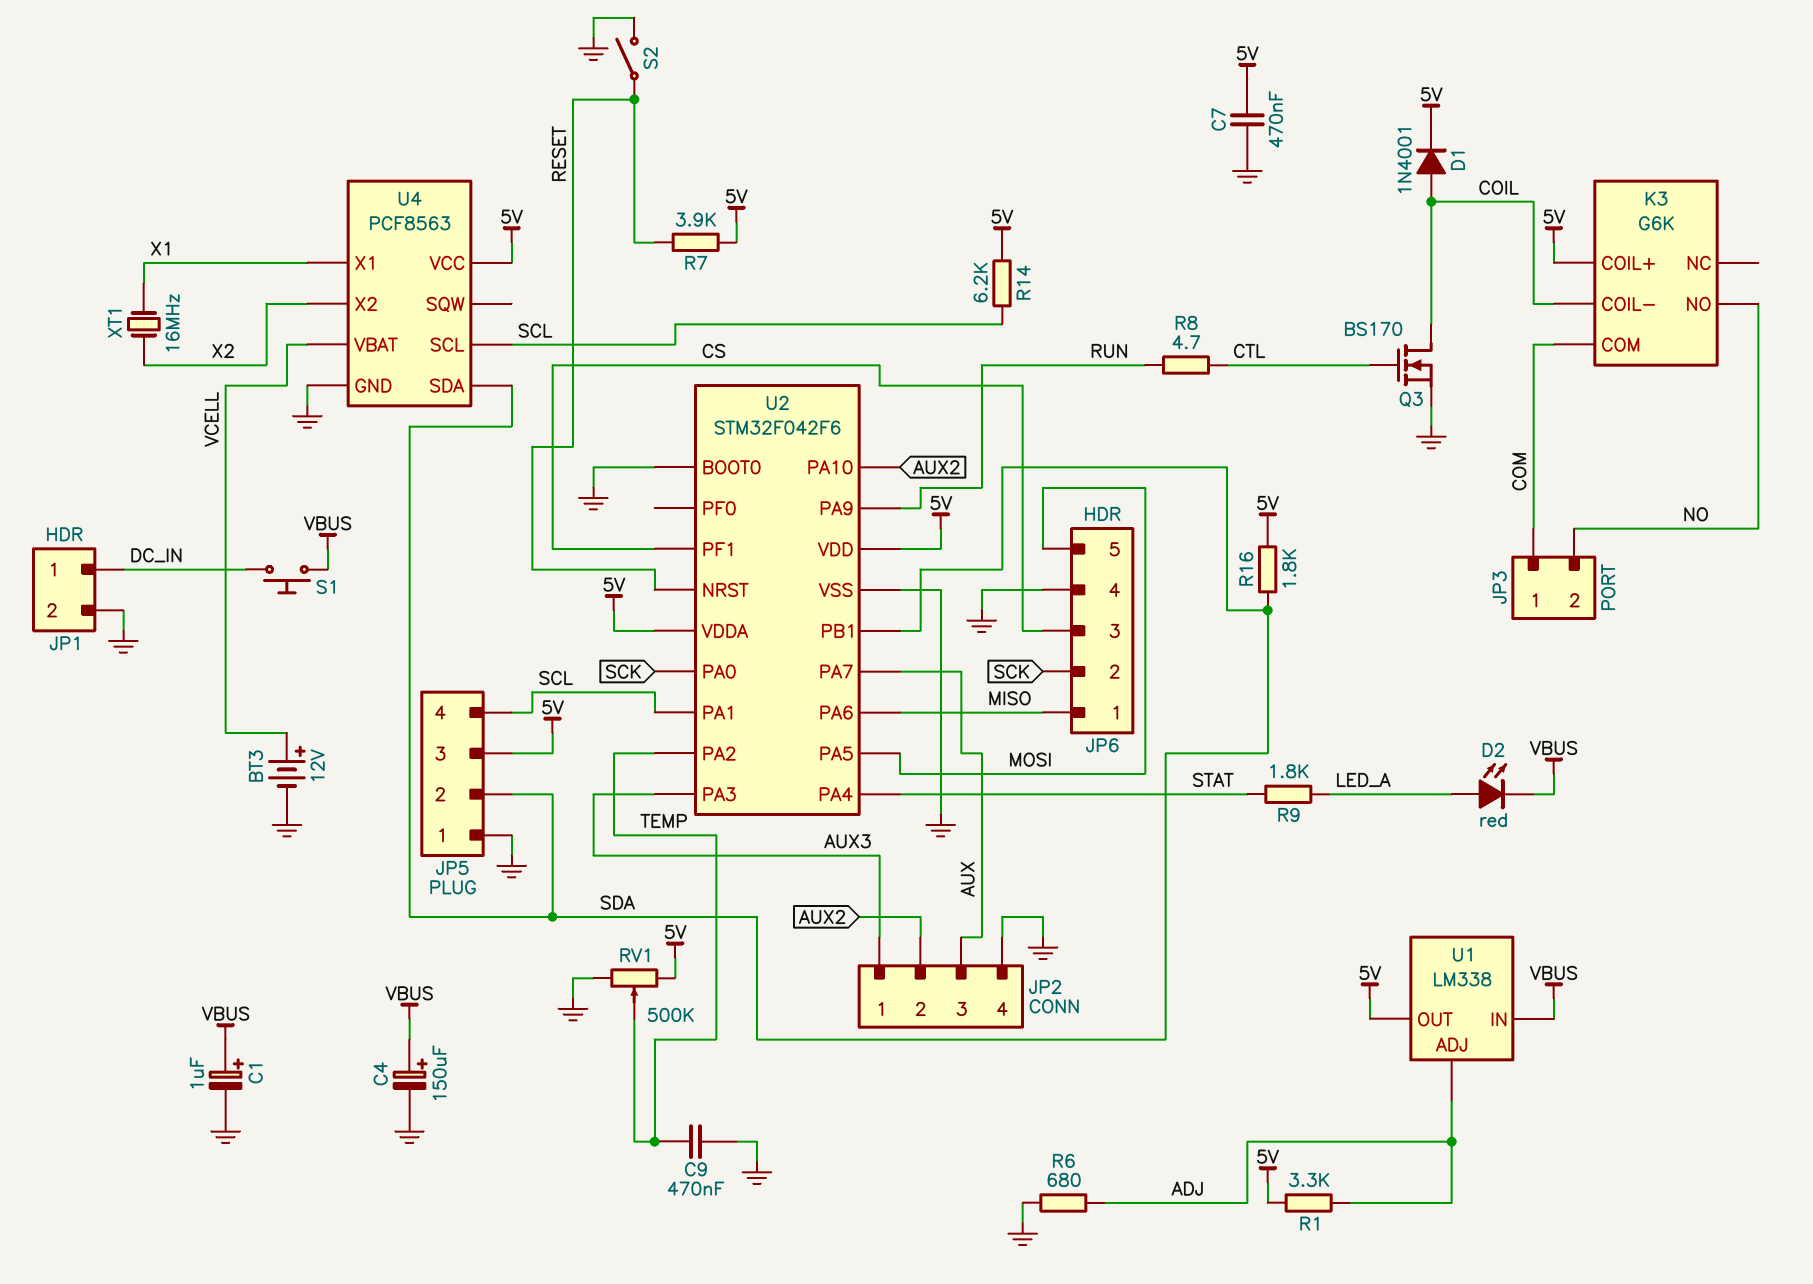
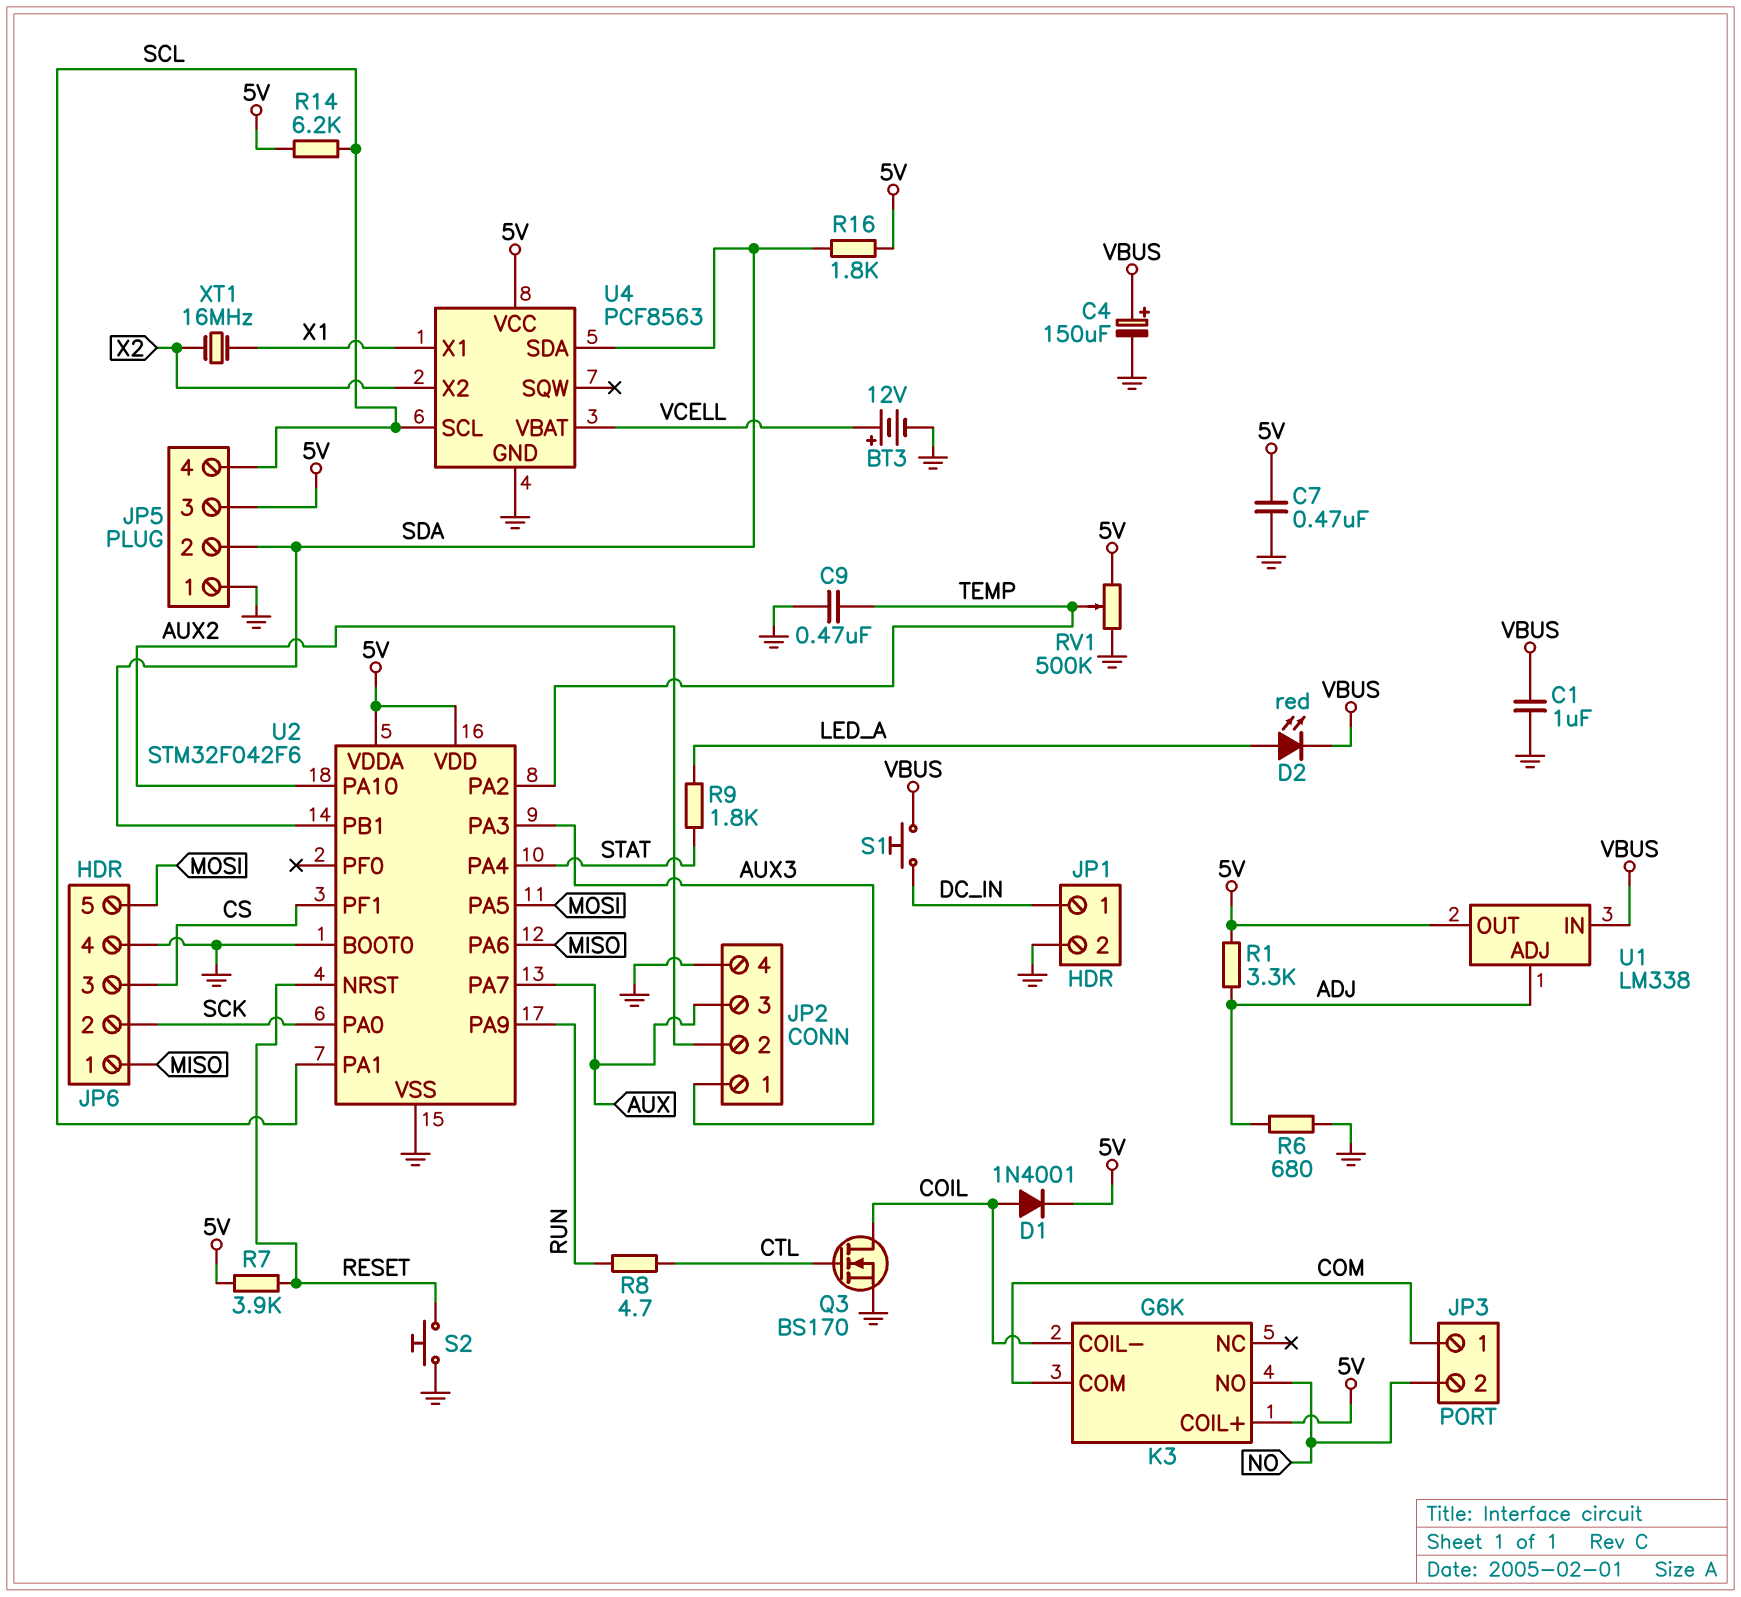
C1: 1uF (plus VBUS, minus GND) -> 1uF (GND, VBUS)
S2: switch (GND, RESET) -> button (GND, RESET)

